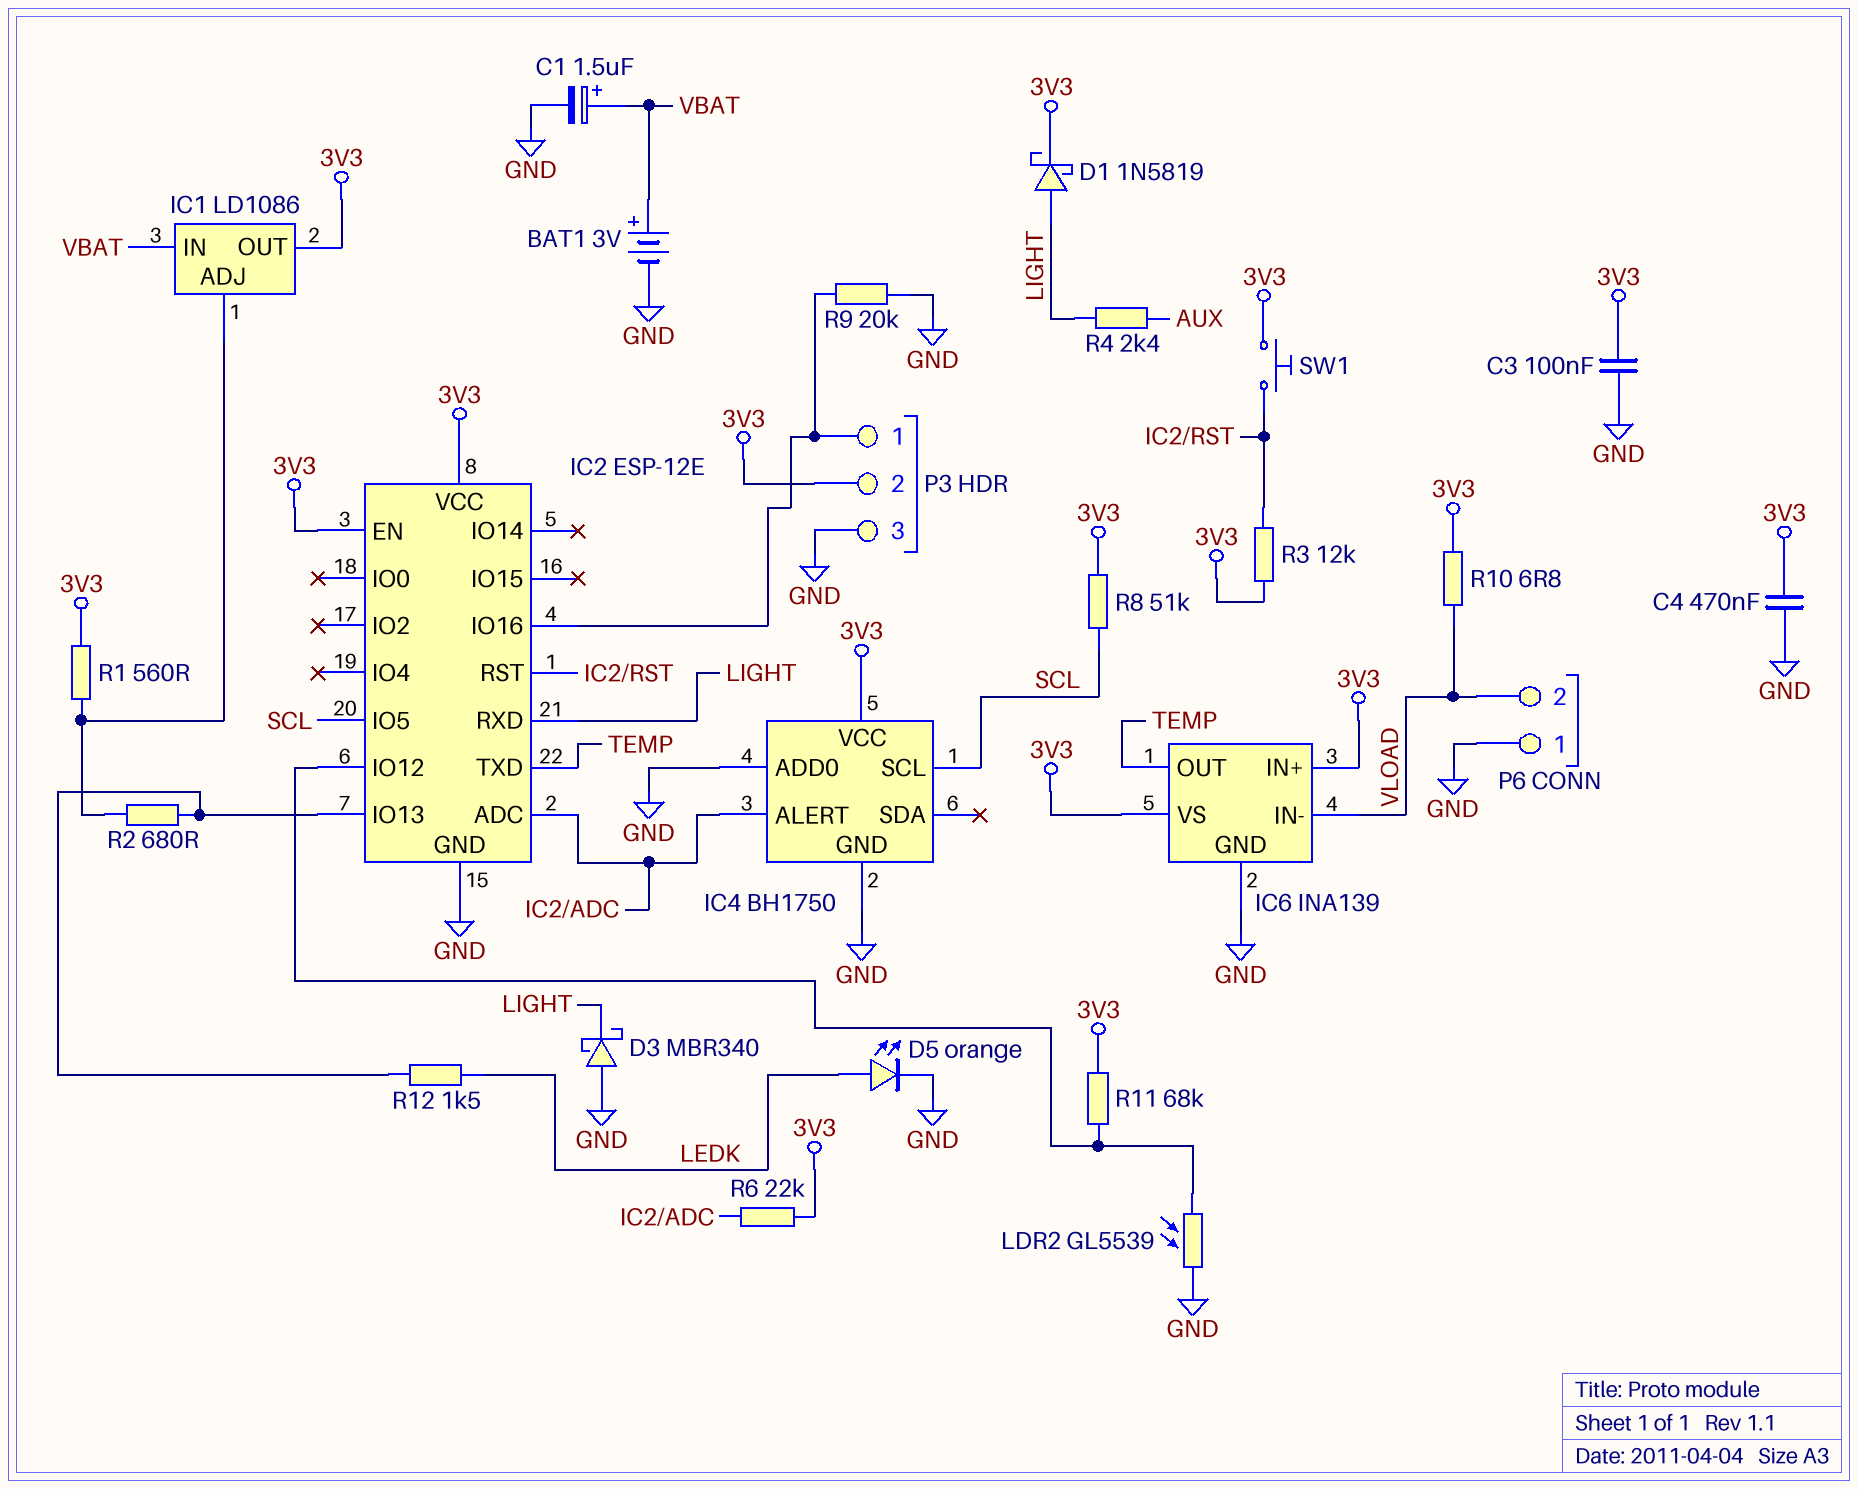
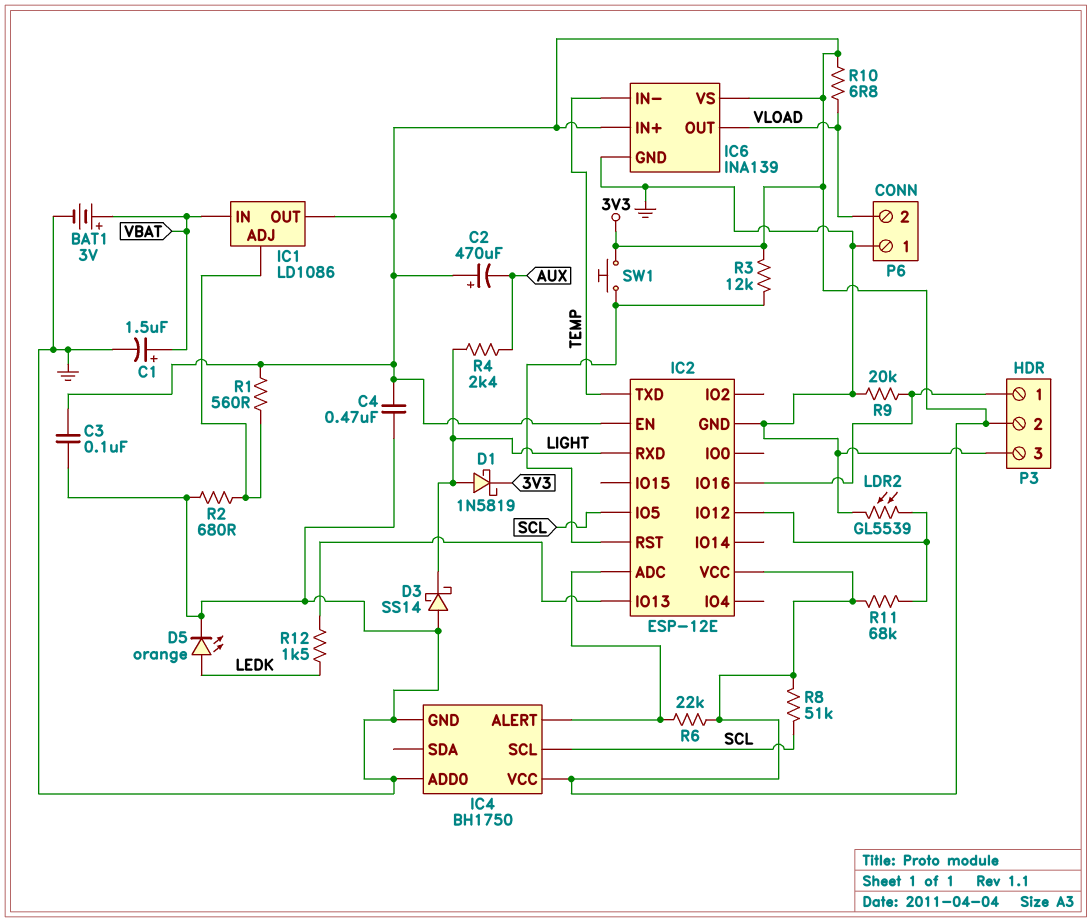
C2: none -> 470uF (plus 3V3, minus AUX)
D3: schottky MBR340 (A GND, K LIGHT) -> schottky SS14 (A GND, K LIGHT)
IC6 pin IN-: VLOAD -> TEMP
IC6 pin OUT: TEMP -> VLOAD
R2: 680 (IC1/ADJ, IC2/IO13) -> 680 (GND, IC1/ADJ)

